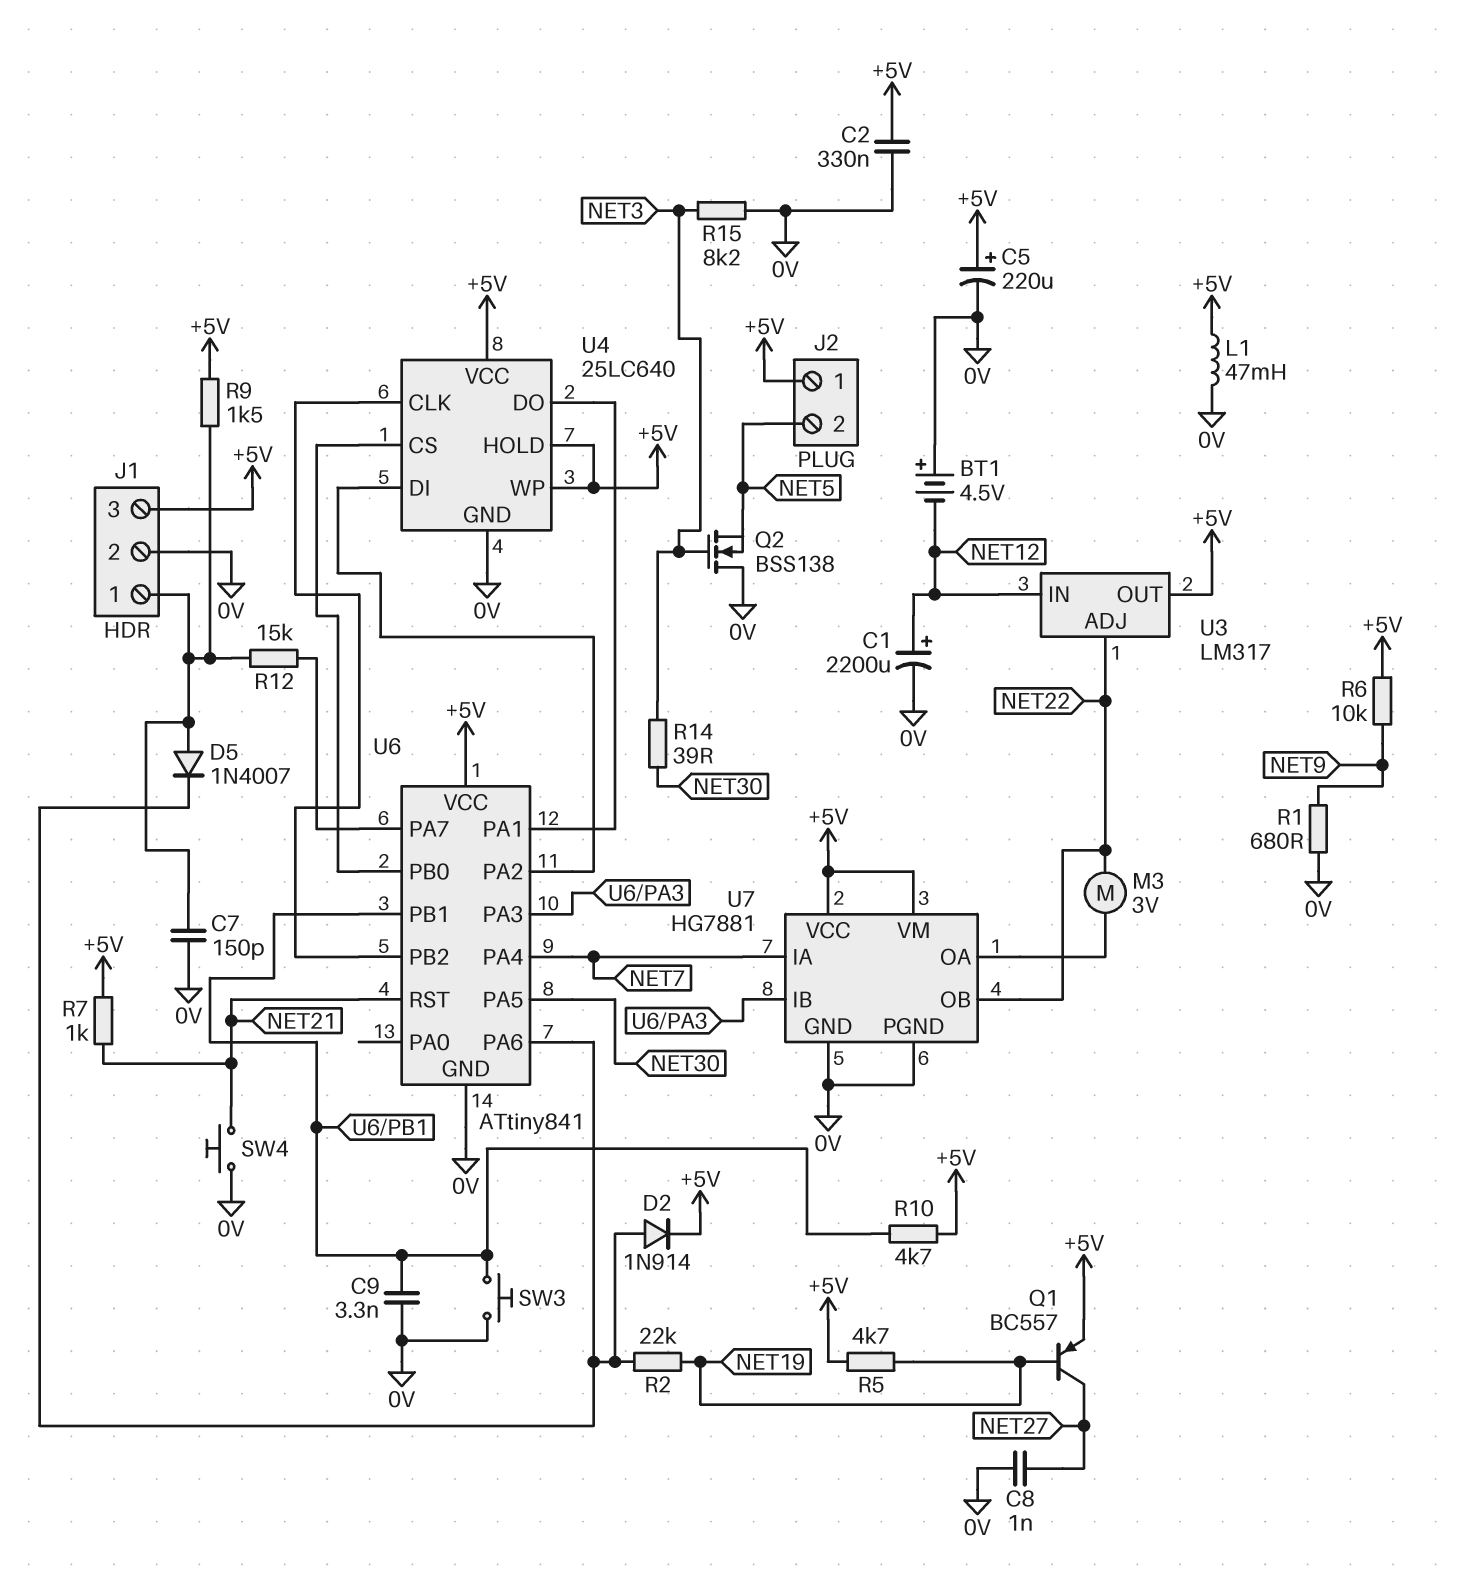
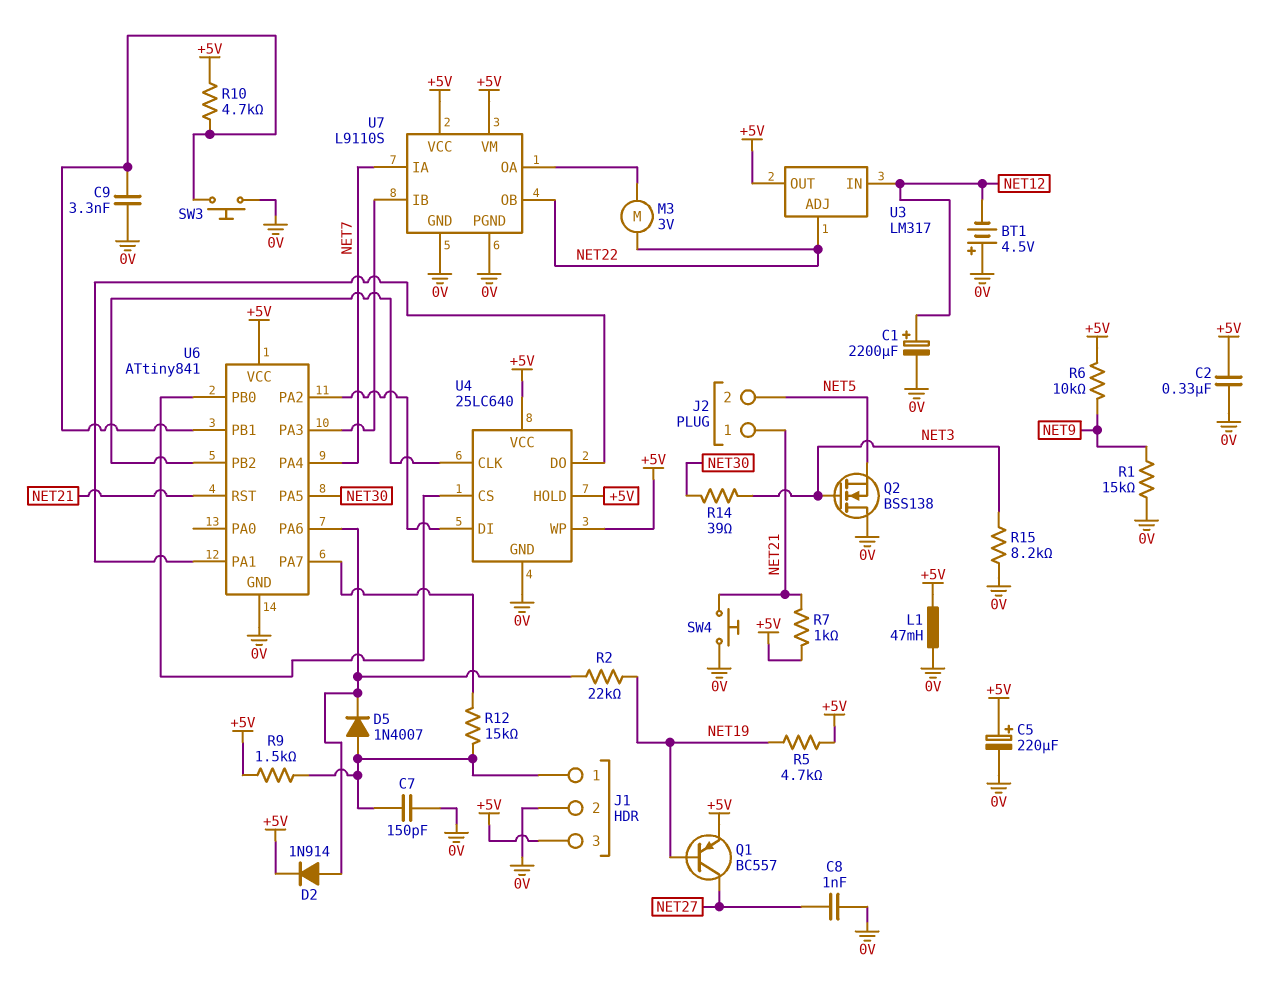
J2 pin 1: +5V -> NET21
R1: 680 (0V, NET9) -> 15k (0V, NET9)
U7: HG7881 -> L9110S

